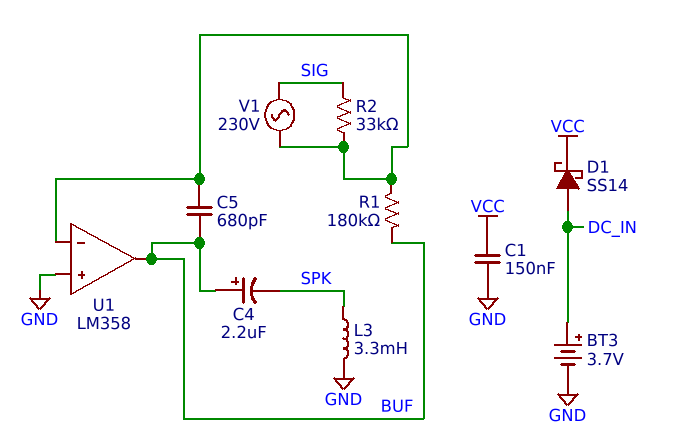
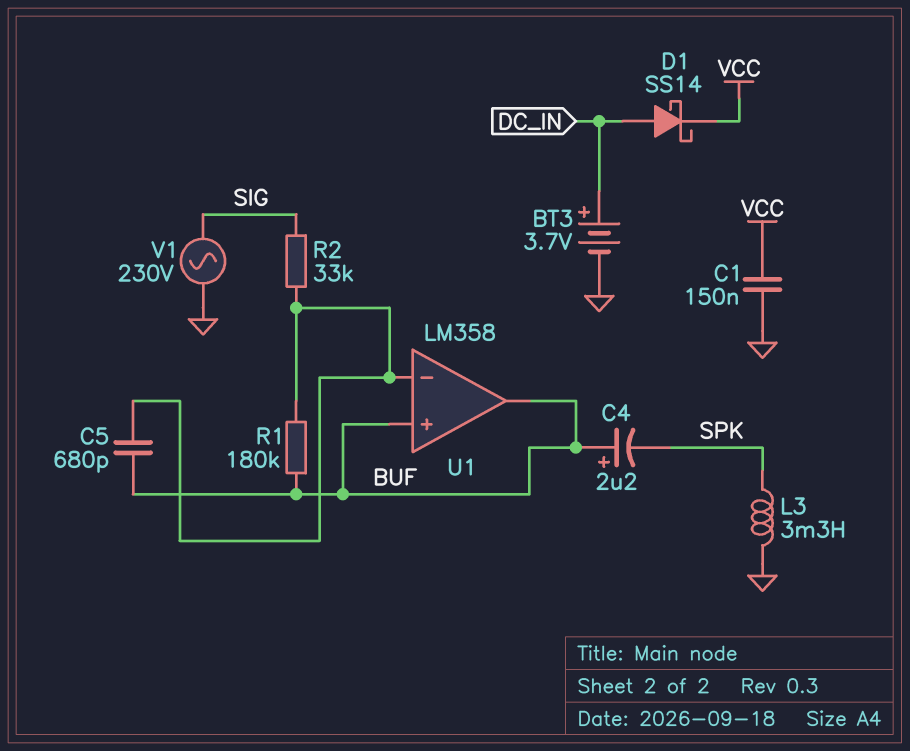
U1 pin in+: GND -> BUF
V1: AC 230V (SIG, U1/in-) -> AC 230V (GND, SIG)

